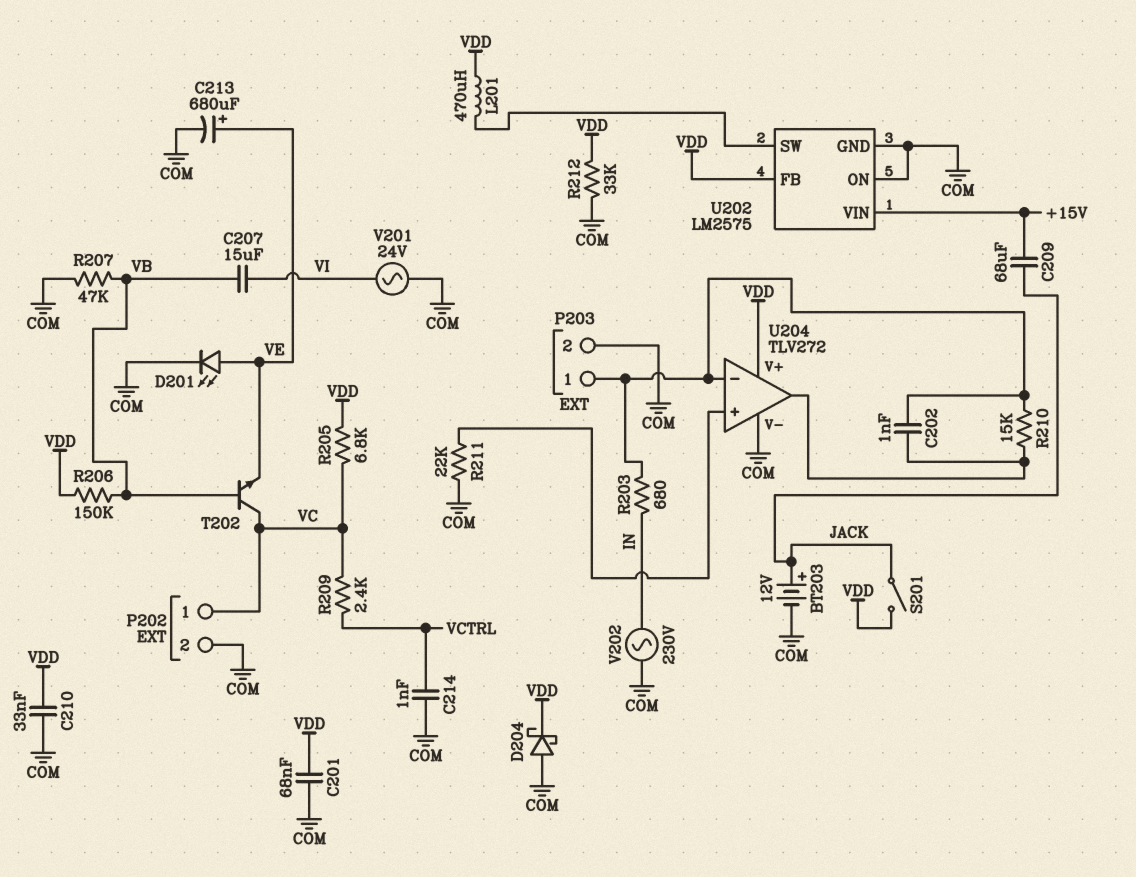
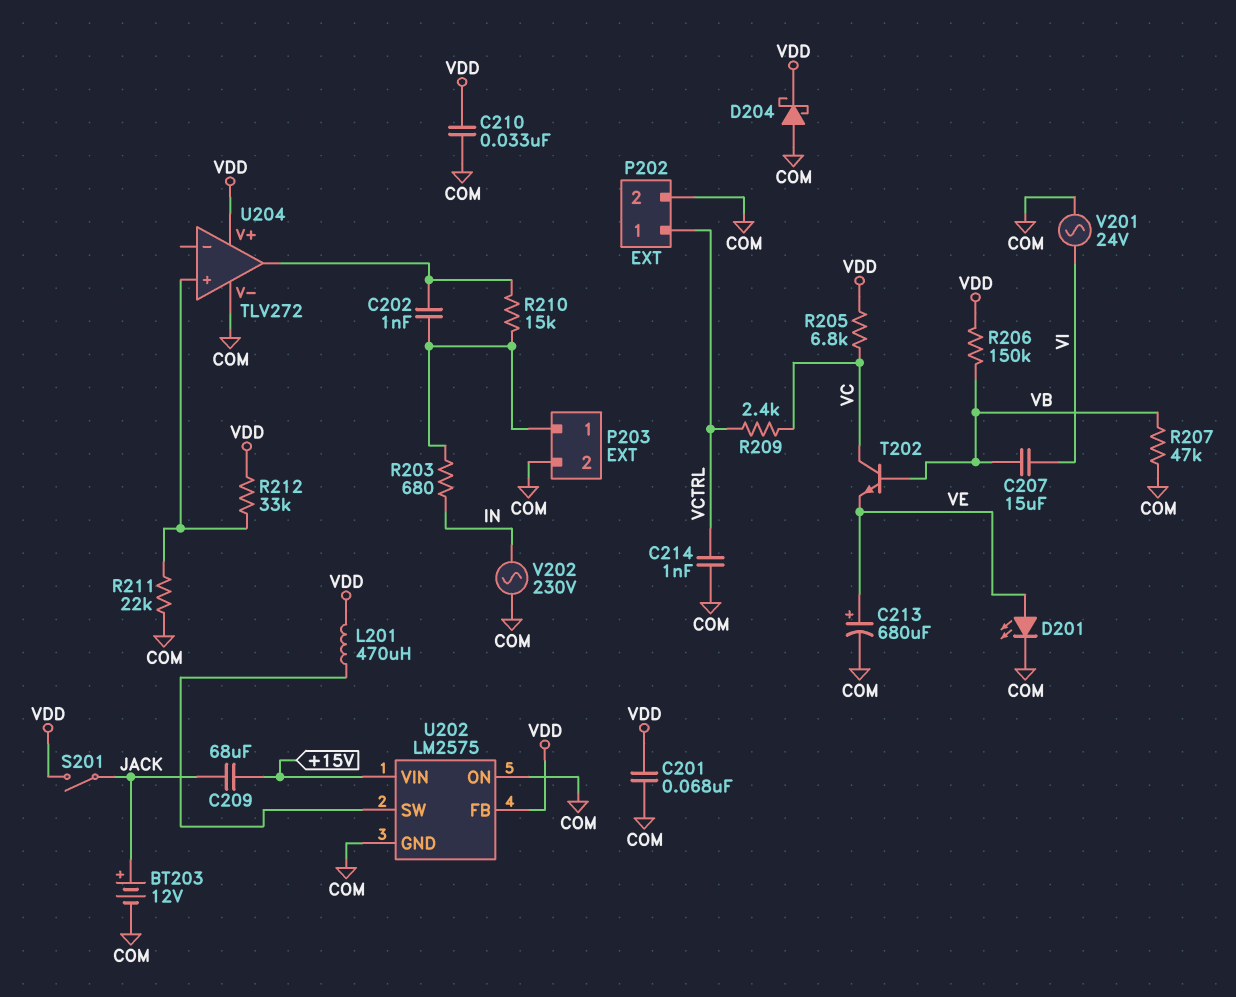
P202 pin 1: VC -> VCTRL
R212: 33k (COM, VDD) -> 33k (U204/in+, VDD)
U204 pin in-: P203/1 -> none

